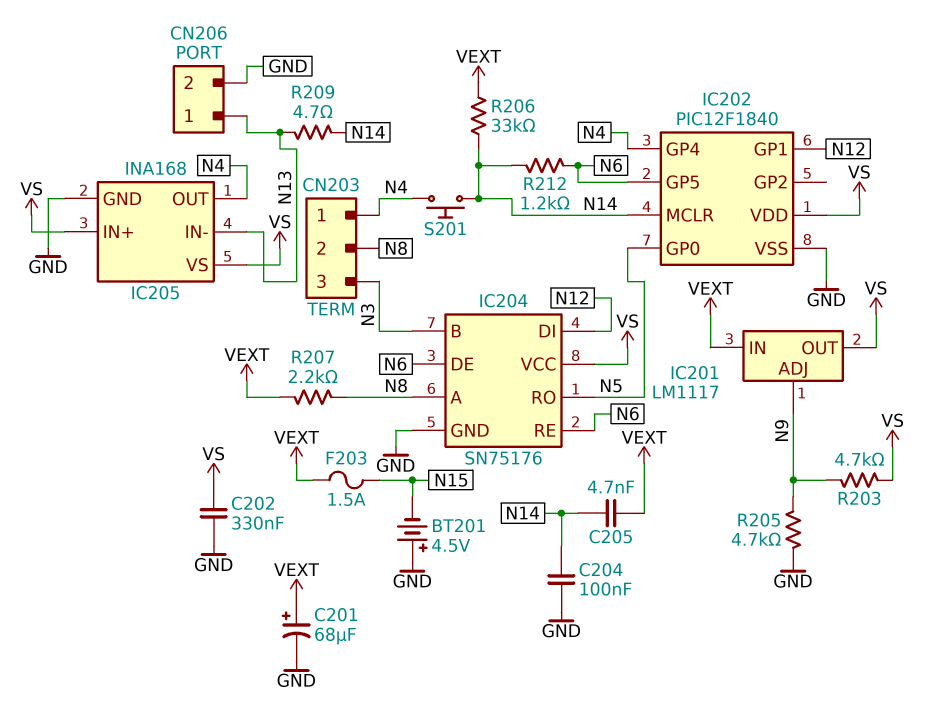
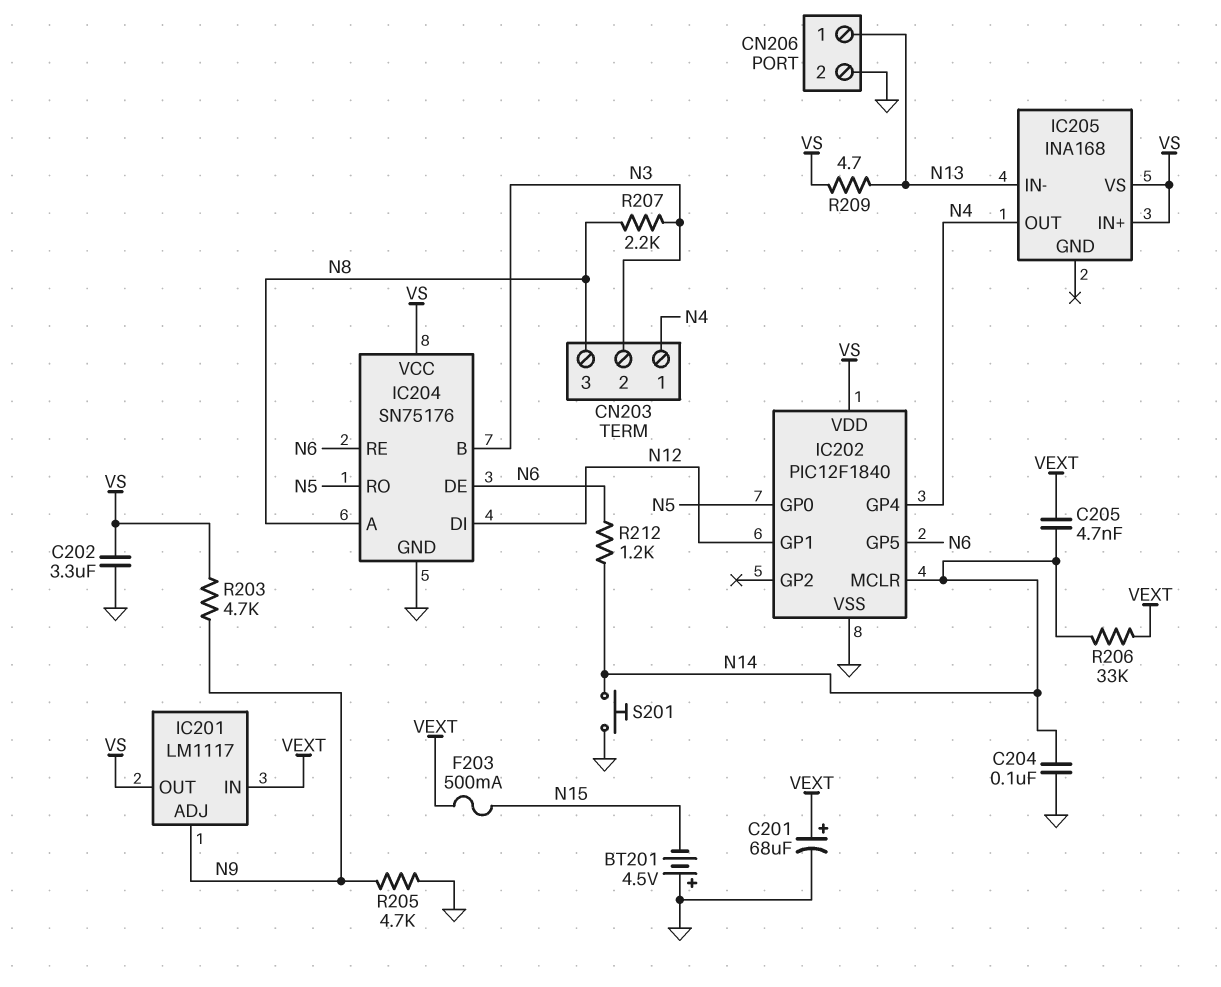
C202: 330nF (GND, VS) -> 3.3uF (GND, VS)
CN203 pin 2: N8 -> N3
CN203 pin 3: N3 -> N8
F203: 1.5A (N15, VEXT) -> 500mA (N15, VEXT)
IC205 pin GND: GND -> none
R207: 2.2k (N8, VEXT) -> 2.2k (N3, N8)
R209: 4.7 (N13, N14) -> 4.7 (N13, VS)
S201: button (N4, N14) -> button (GND, N14)

